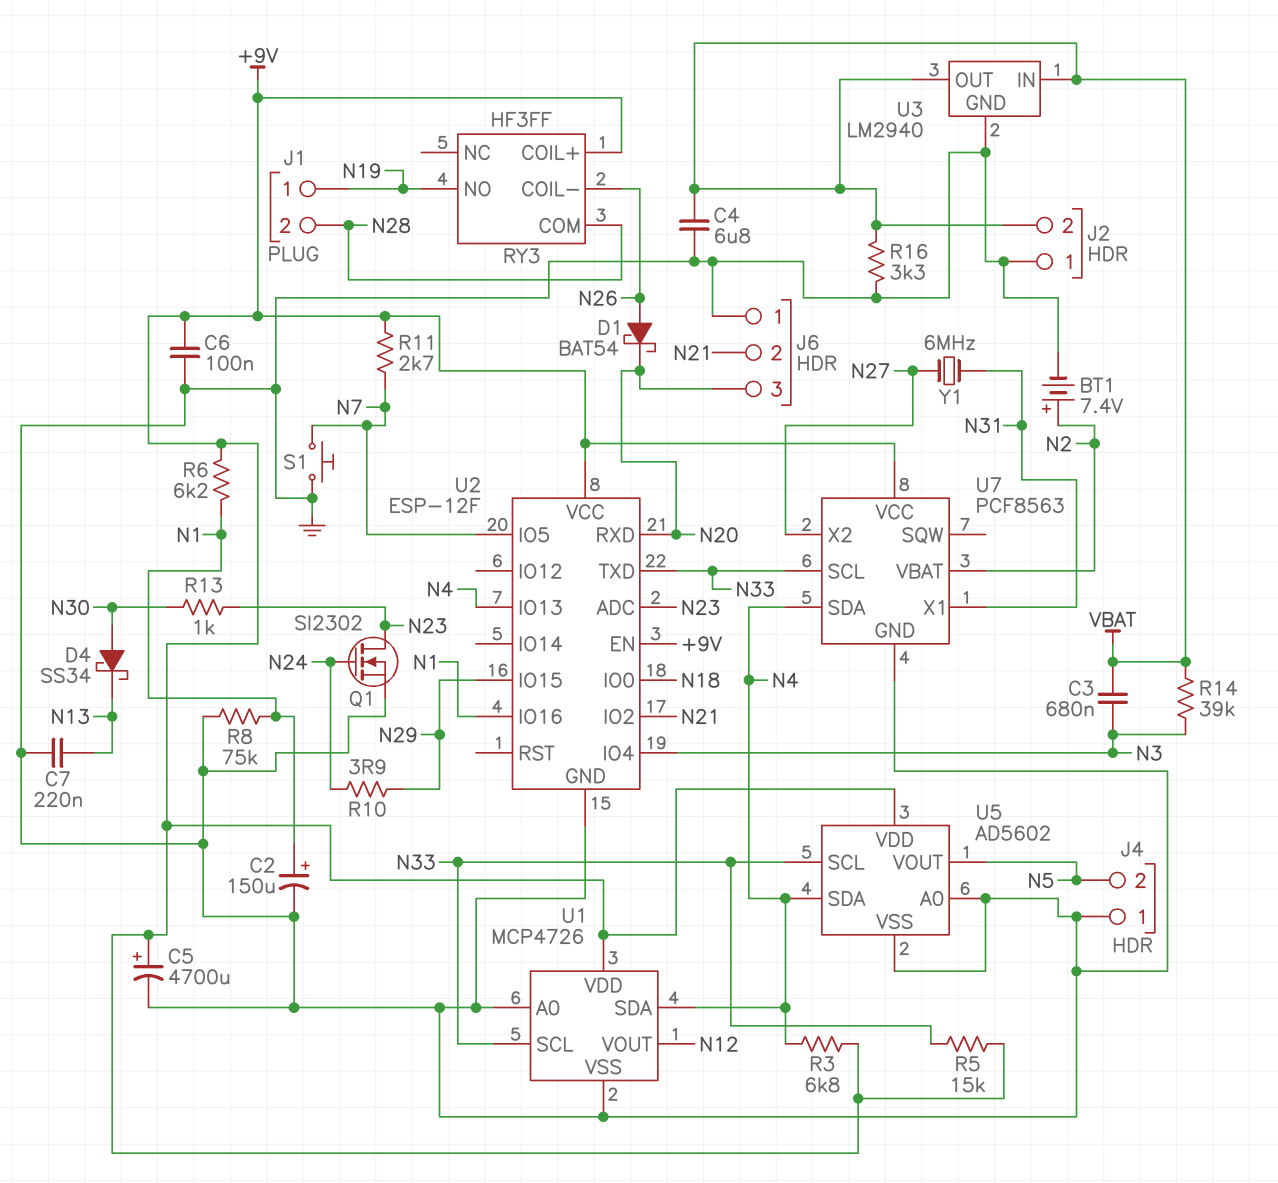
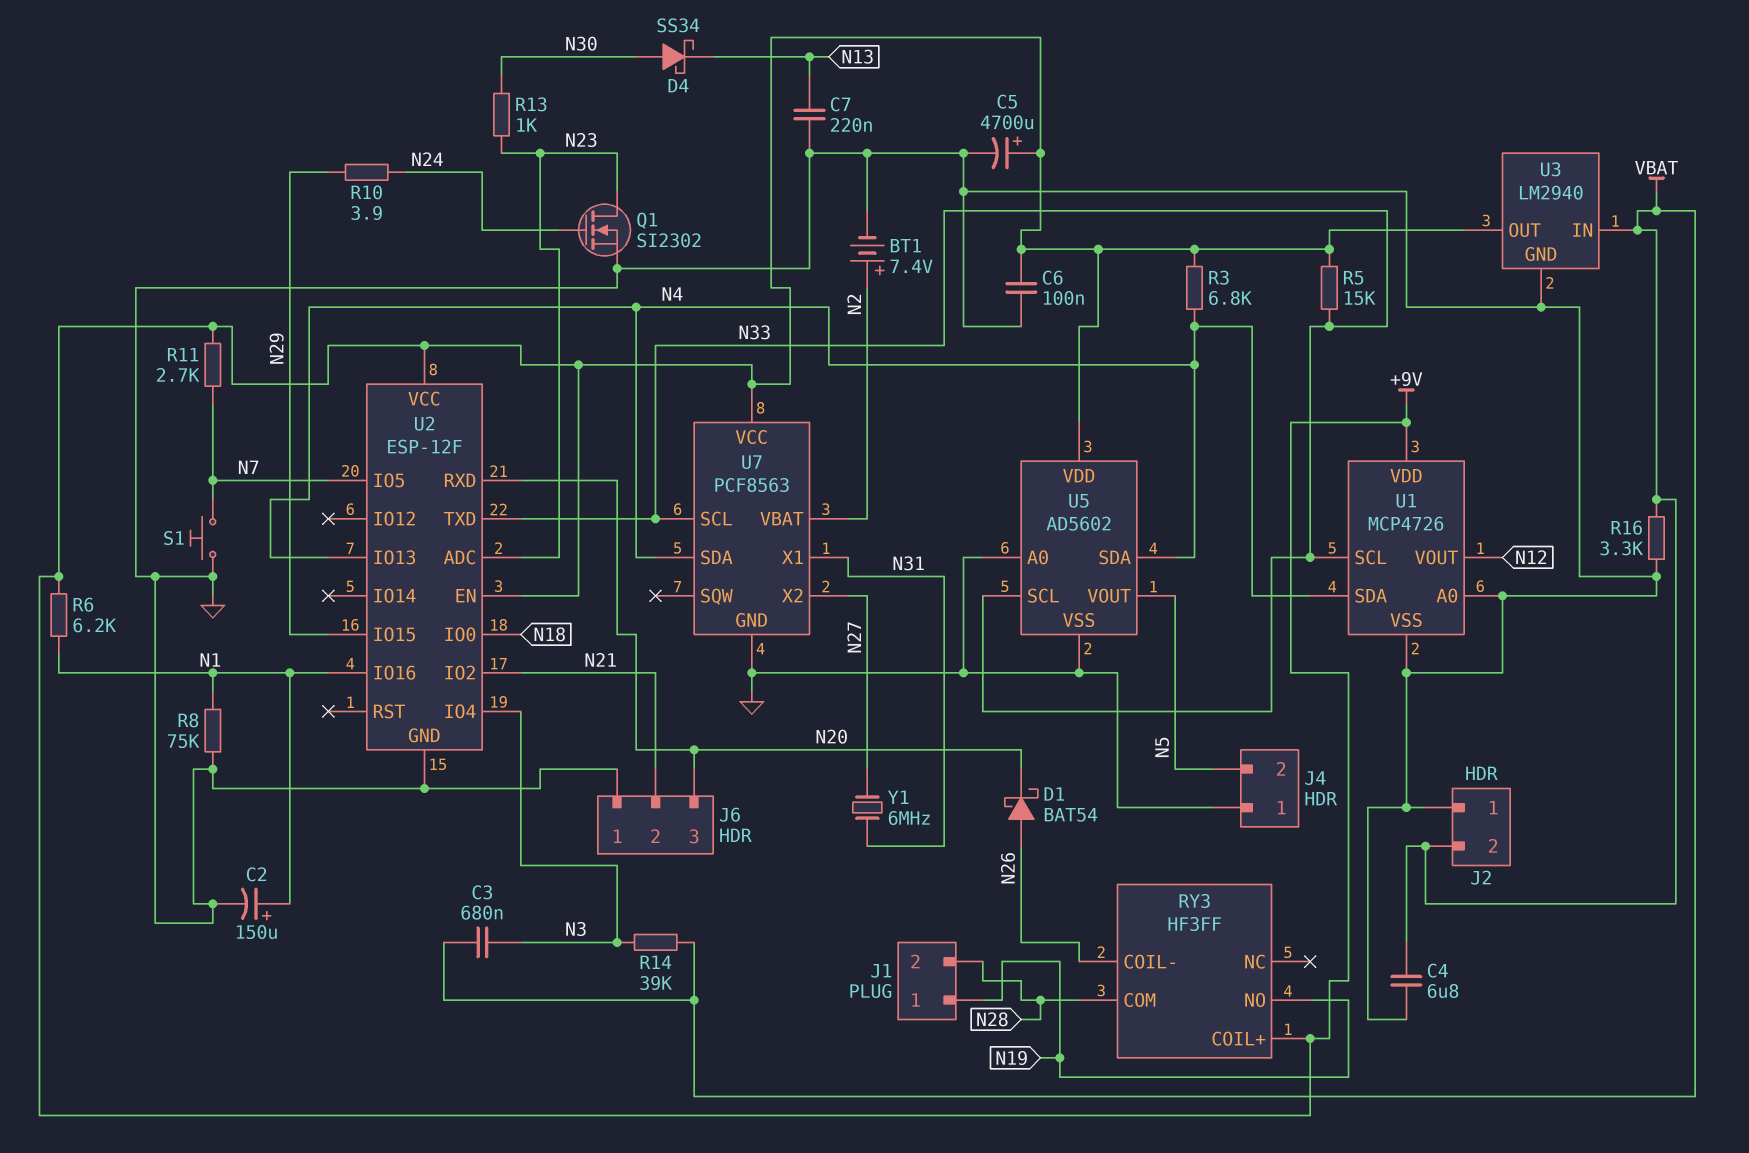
U3 pin OUT: VBAT -> +9V

